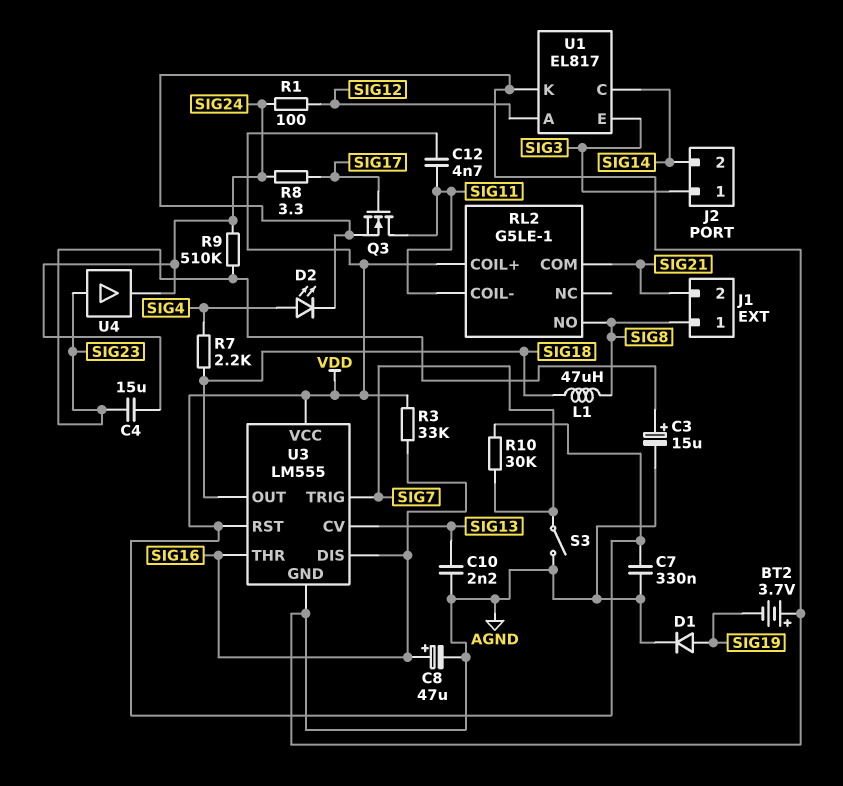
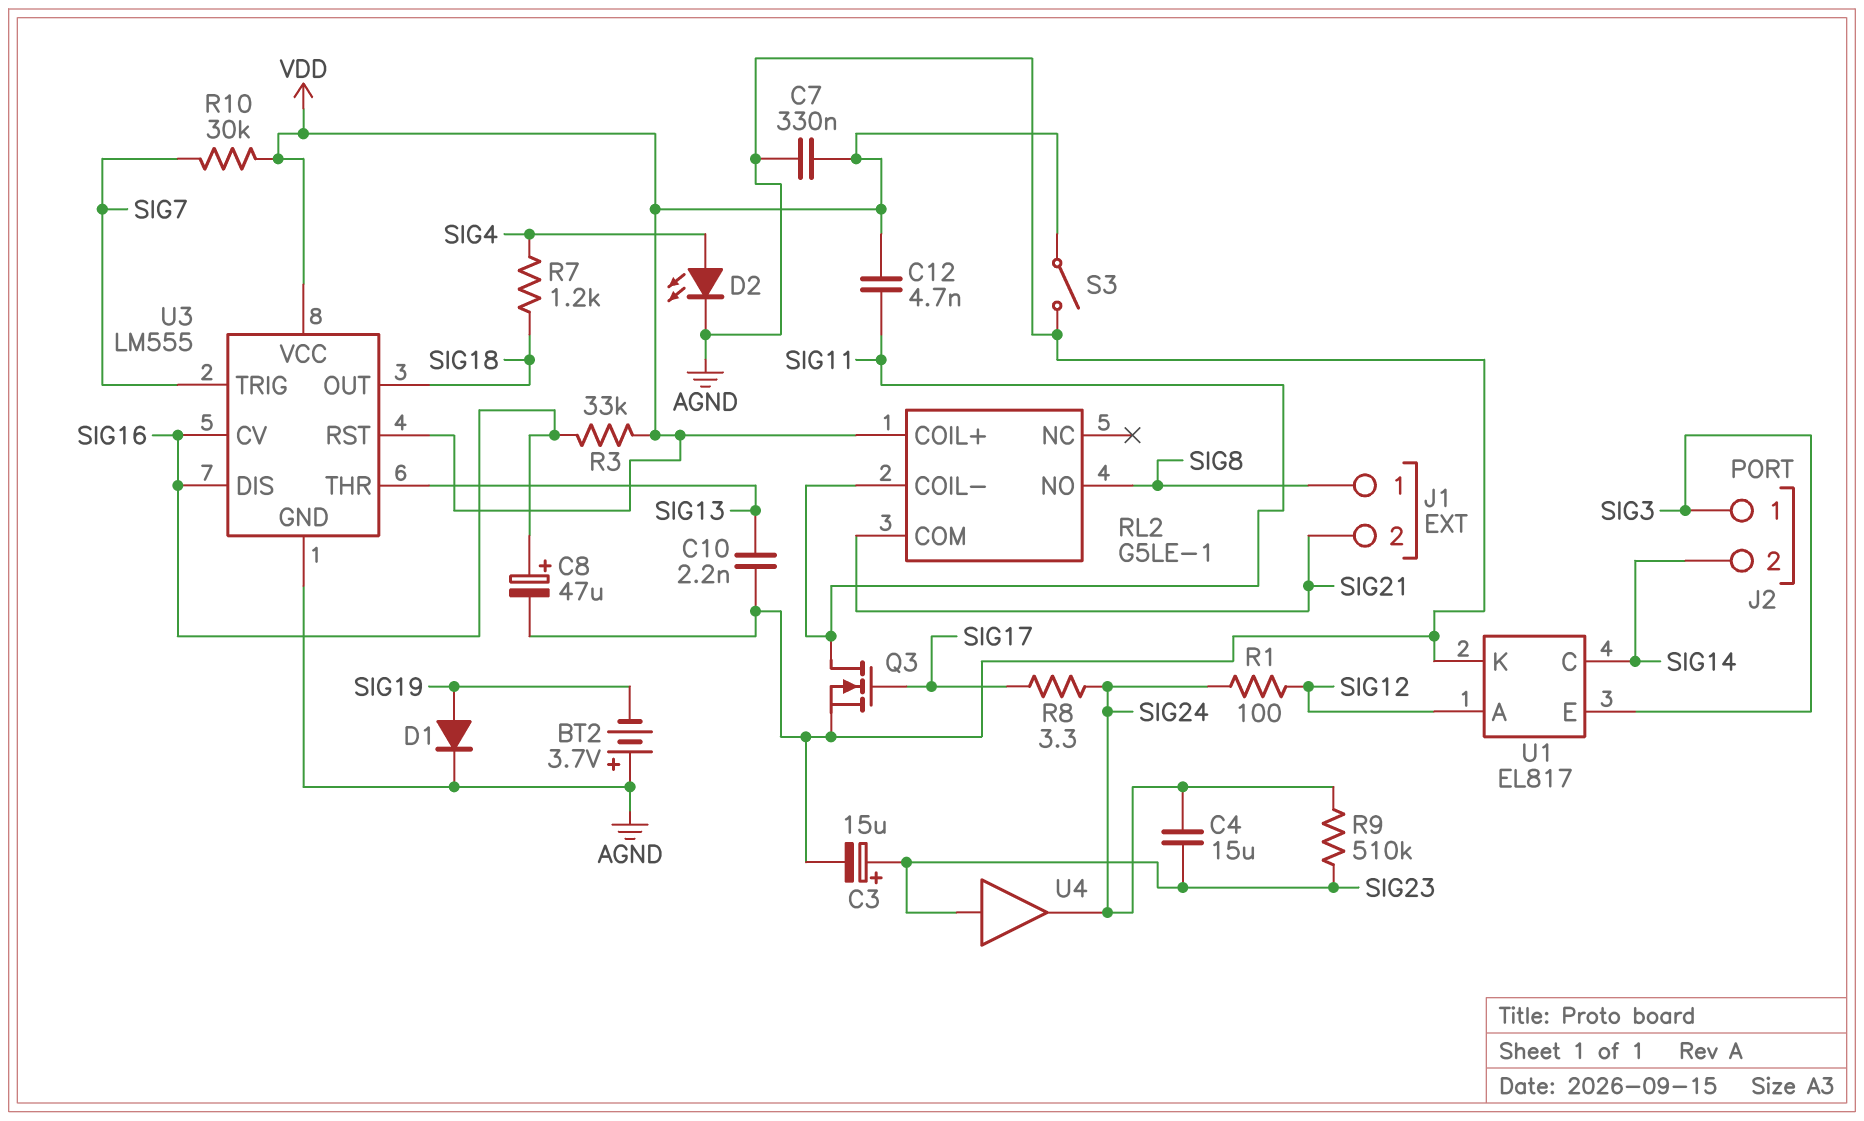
L1: 47uH (SIG8, SIG18) -> none
R7: 2.2k (SIG4, SIG18) -> 1.2k (SIG4, SIG18)
S3: switch (AGND, SIG7) -> switch (AGND, VDD)
U3 pin CV: SIG13 -> SIG16
U3 pin THR: SIG16 -> SIG13

